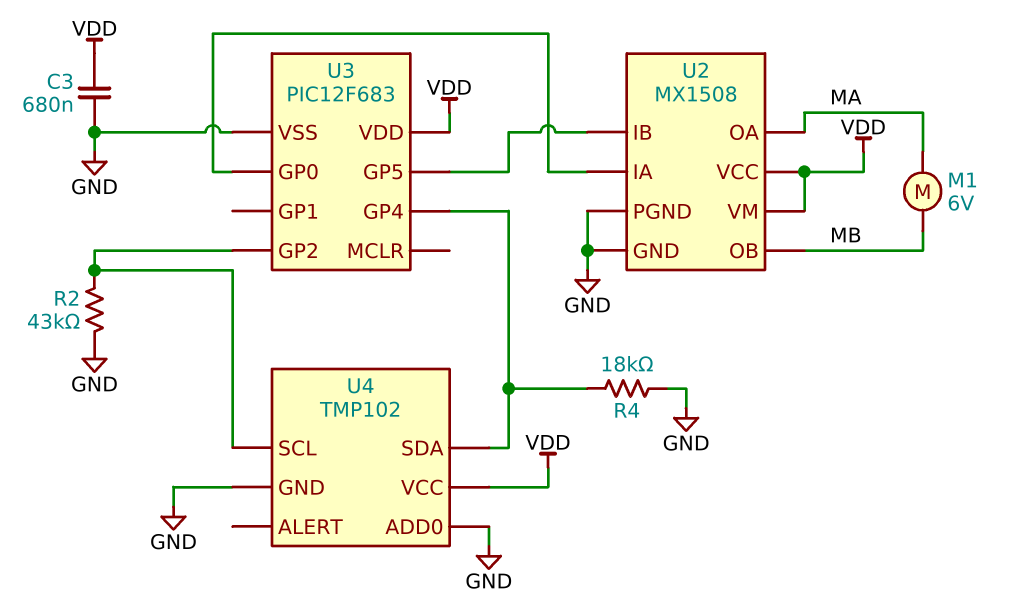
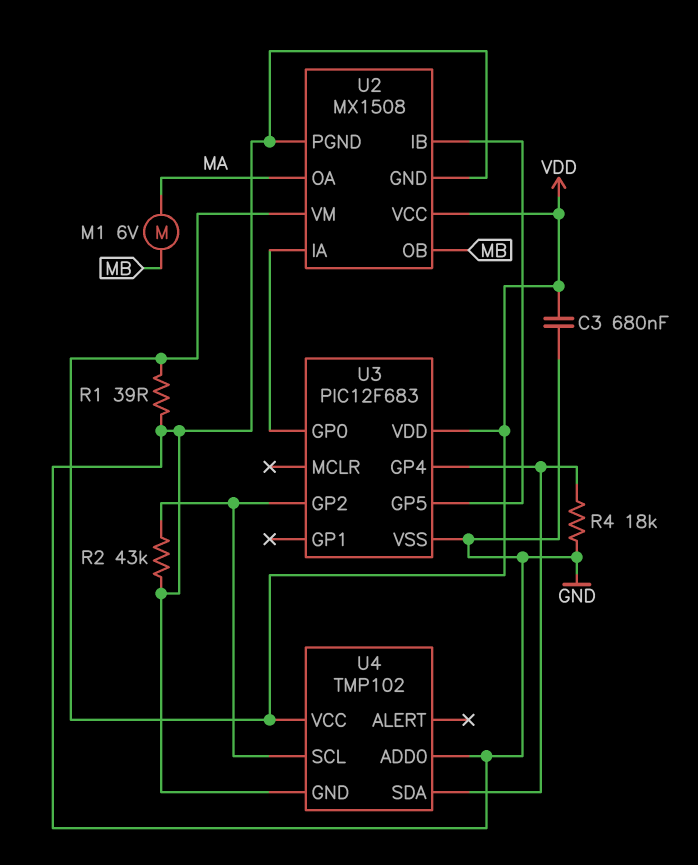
R1: none -> 39 (GND, VDD)

